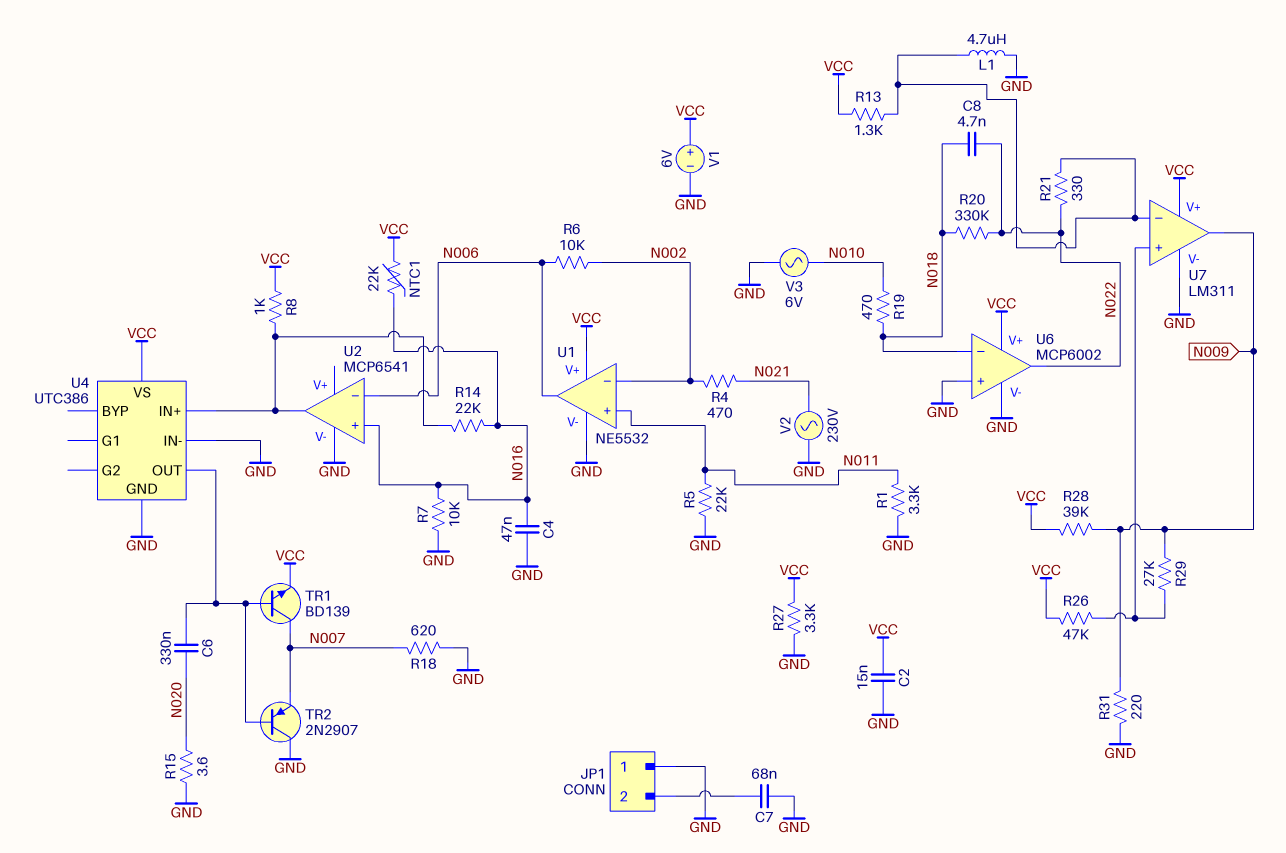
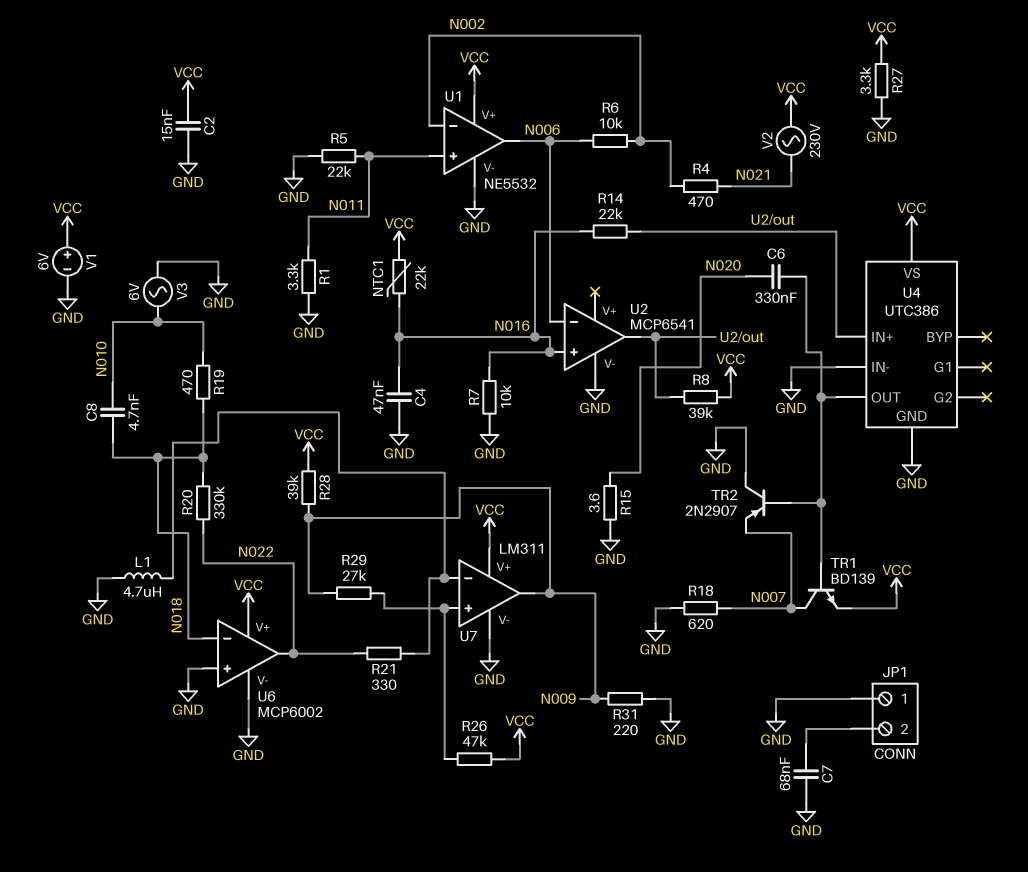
C8: 4.7nF (N018, N022) -> 4.7nF (N010, N018)
R8: 1k (U2/out, VCC) -> 39k (U2/out, VCC)
R13: 1.3k (U7/in-, VCC) -> none
V2: AC 230V (GND, N021) -> AC 230V (N021, VCC)

